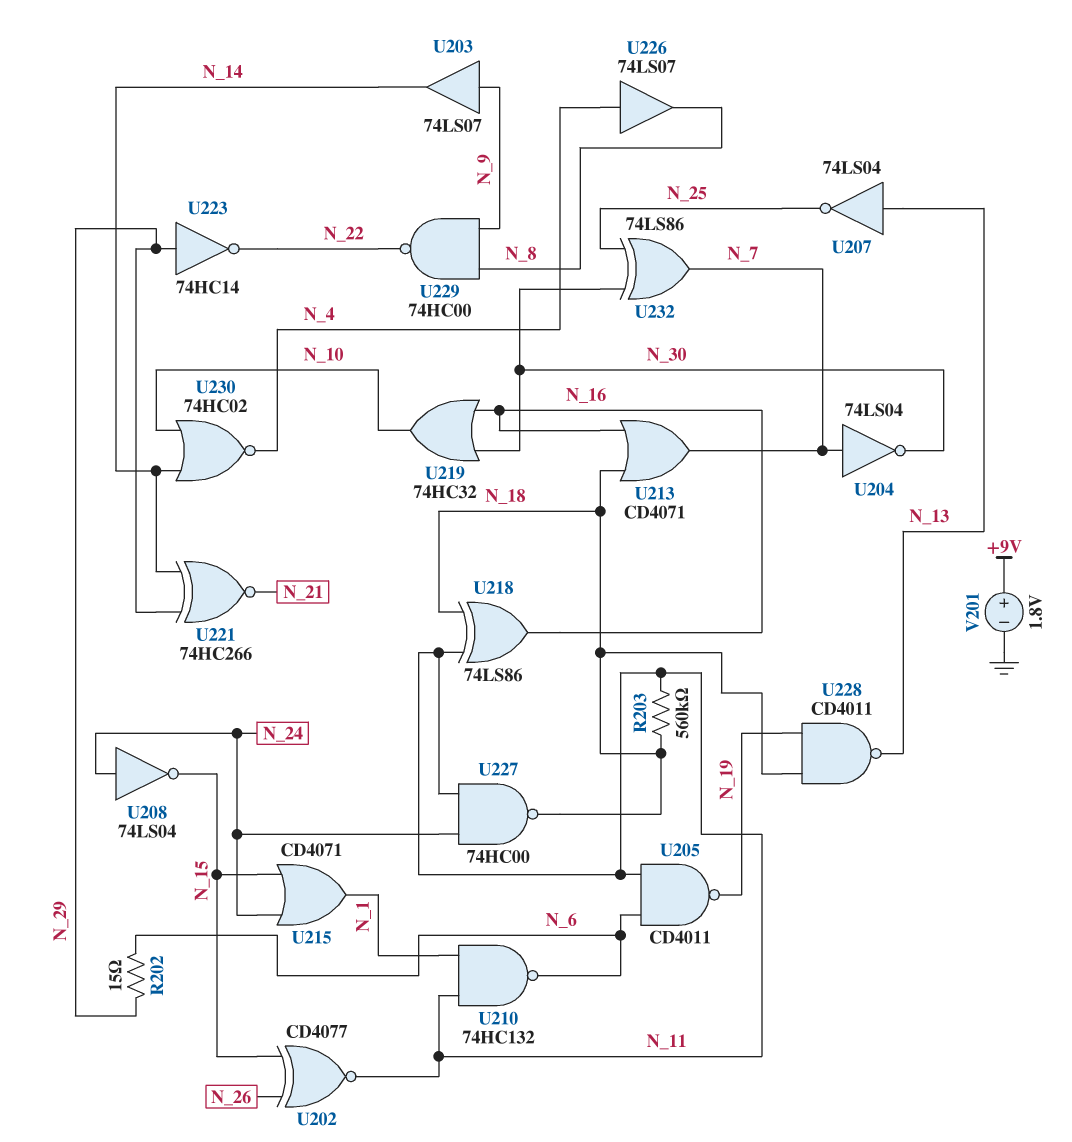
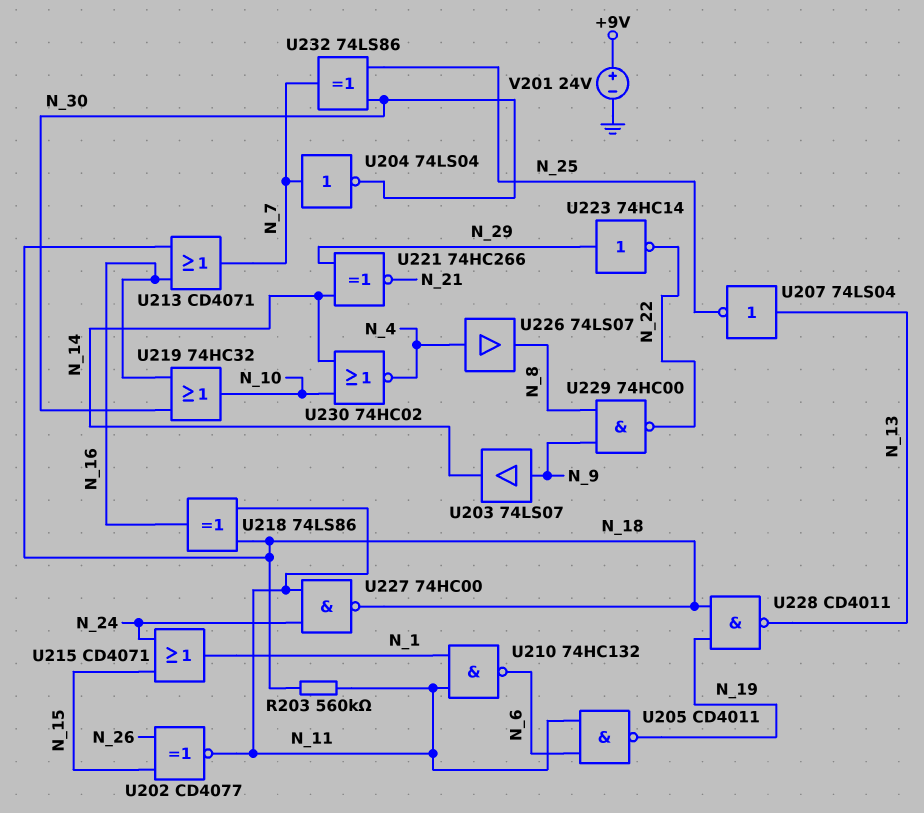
R202: 15 (N_6, N_29) -> none
U208: NOT 74LS04 (in N_24, out N_15) -> none
V201: 1.8V (plus +9V, minus GND) -> 24V (plus +9V, minus GND)

